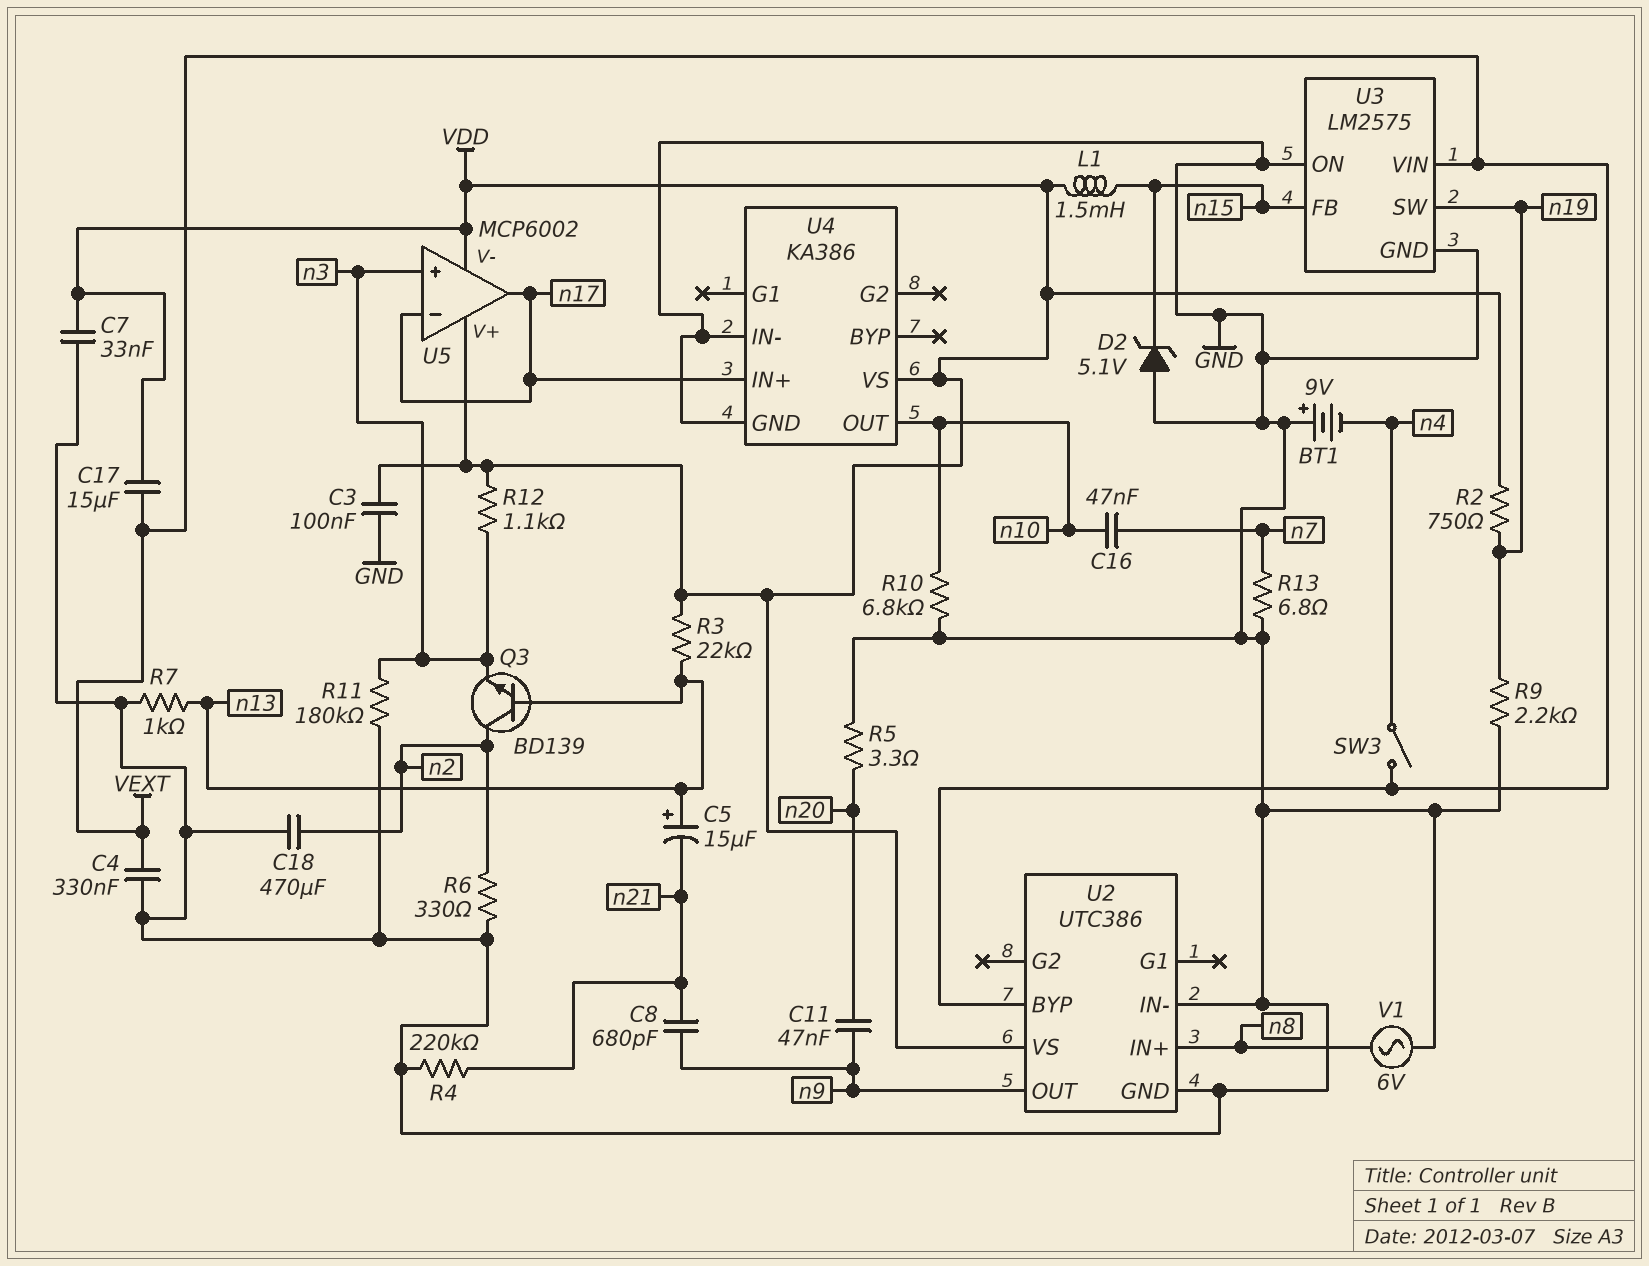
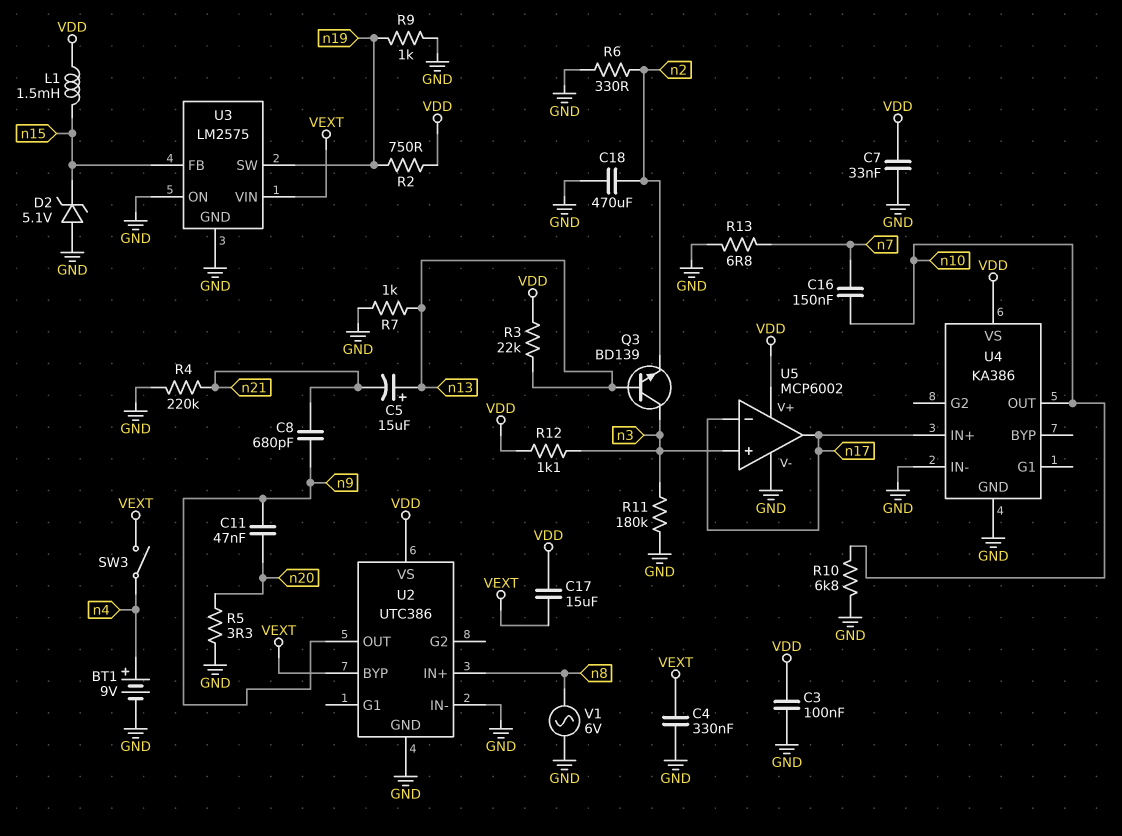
BT1: 9V (plus GND, minus n4) -> 9V (plus n4, minus GND)
C16: 47nF (n7, n10) -> 150nF (n7, n10)
Q3: NPN BD139 (B n13, C n2, E n3) -> NPN BD139 (B n13, C n3, E n2)
R9: 2.2k (GND, n19) -> 1k (GND, n19)
U5 pin V-: VDD -> GND

